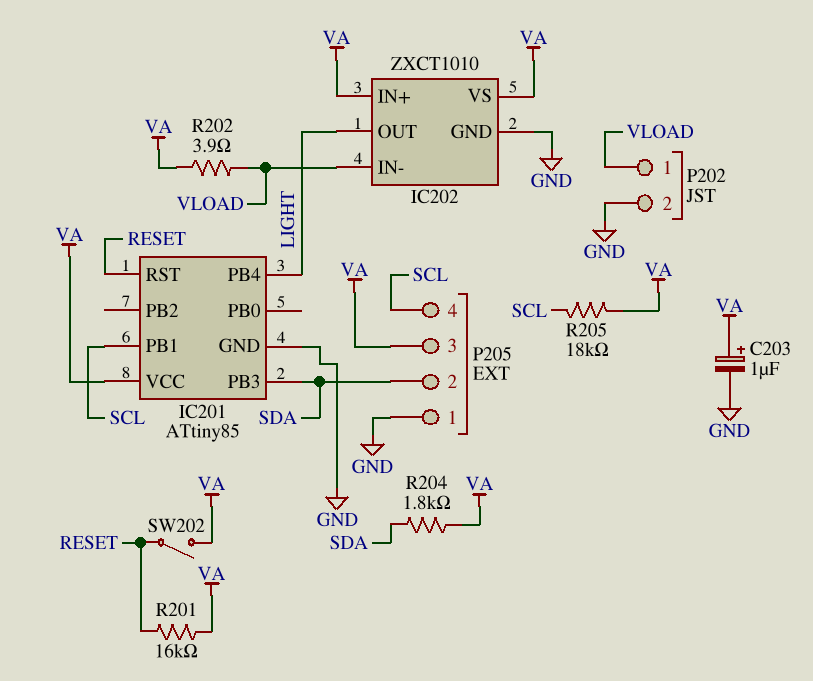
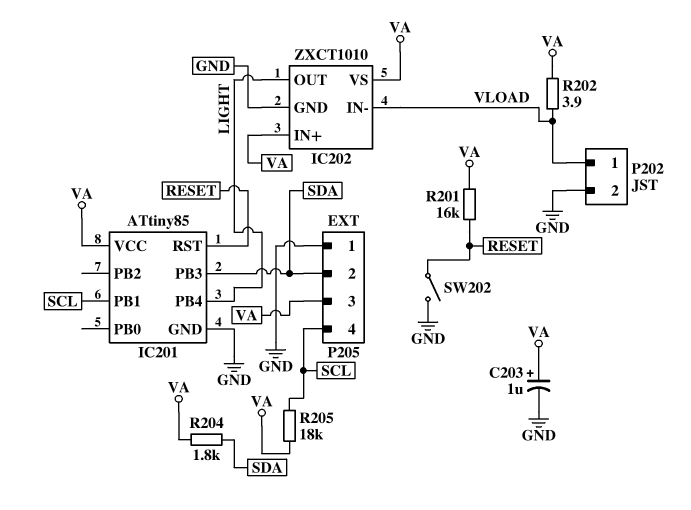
SW202: switch (RESET, VA) -> switch (GND, RESET)

